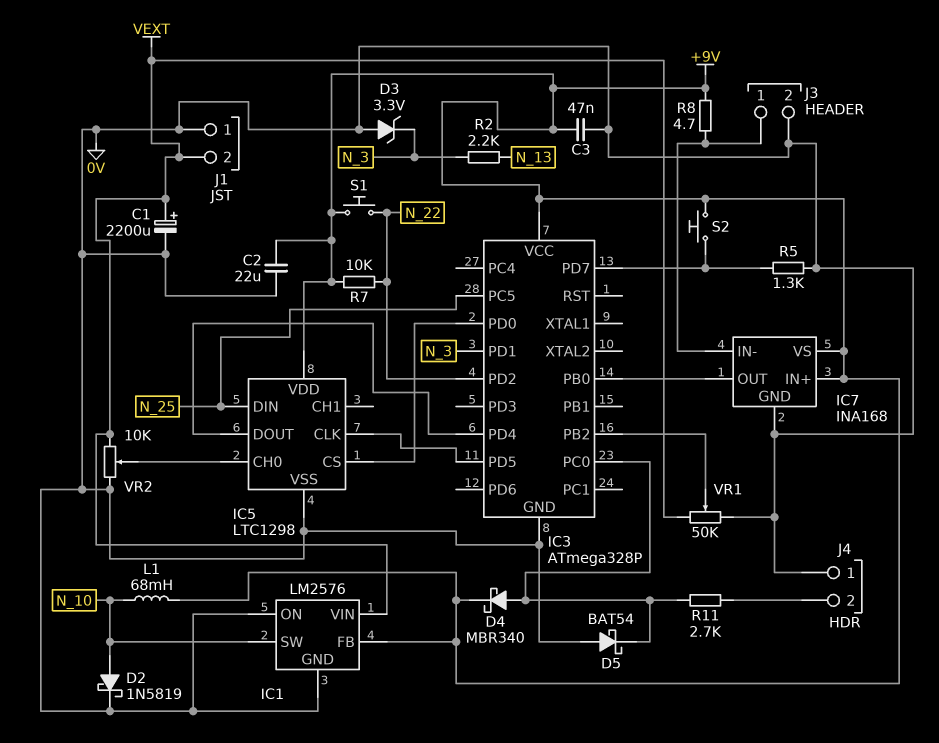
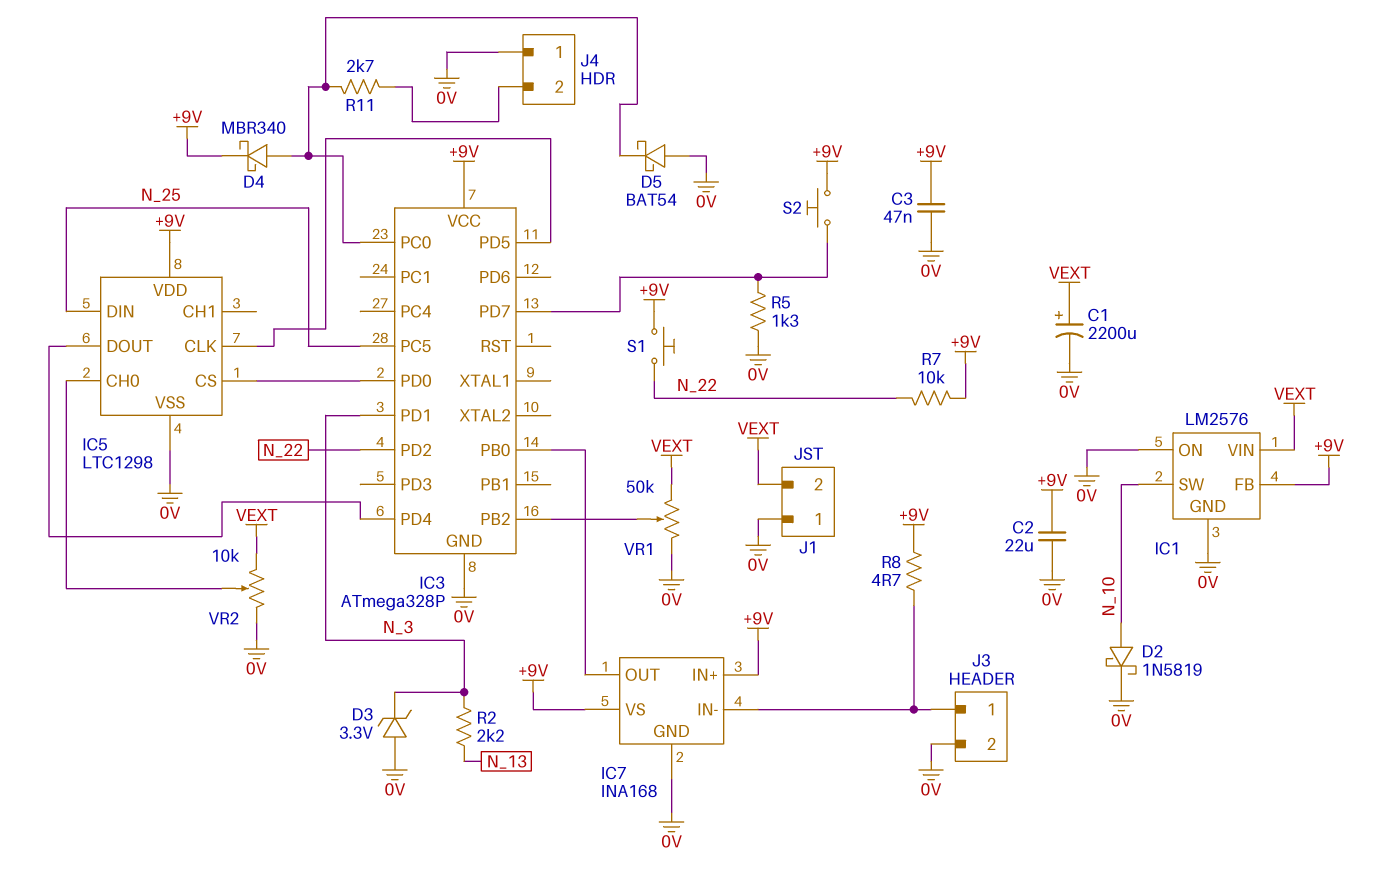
L1: 68mH (+9V, N_10) -> none

